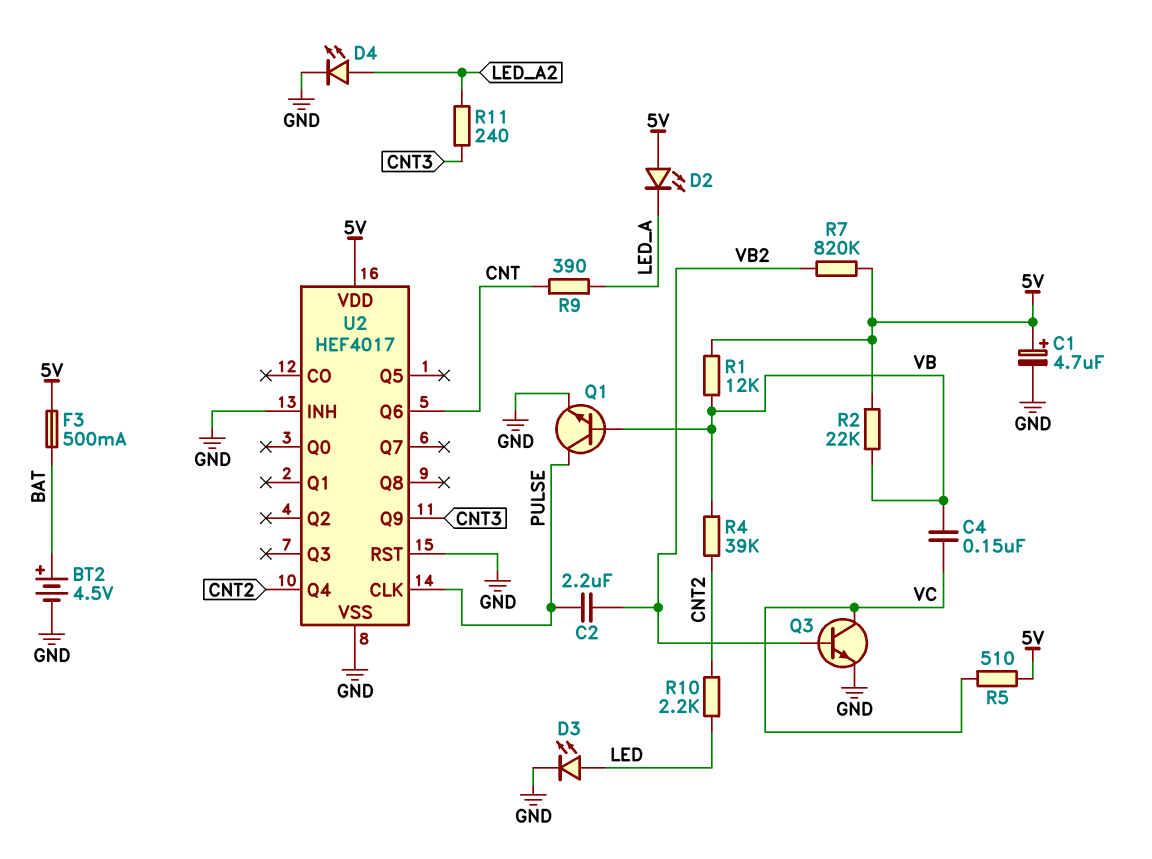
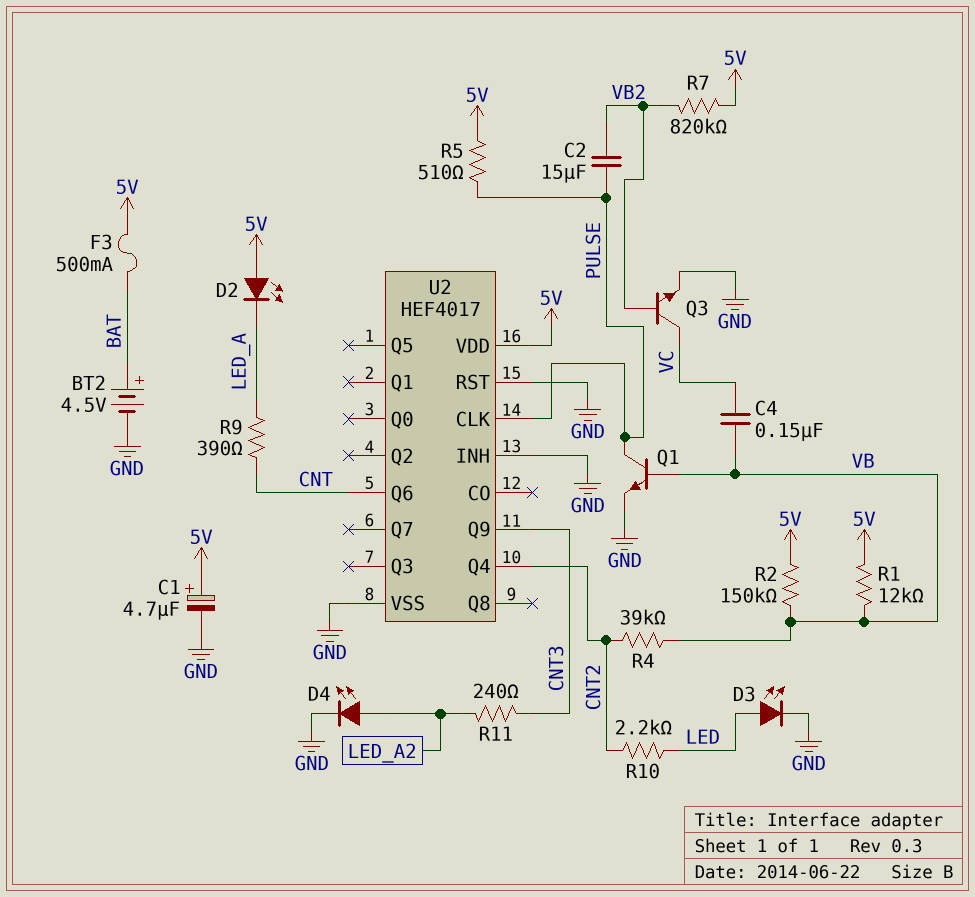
C2: 2.2uF (PULSE, VB2) -> 15uF (PULSE, VB2)
R2: 22k (5V, VB) -> 150k (5V, VB)
R5: 510 (5V, VC) -> 510 (5V, PULSE)

